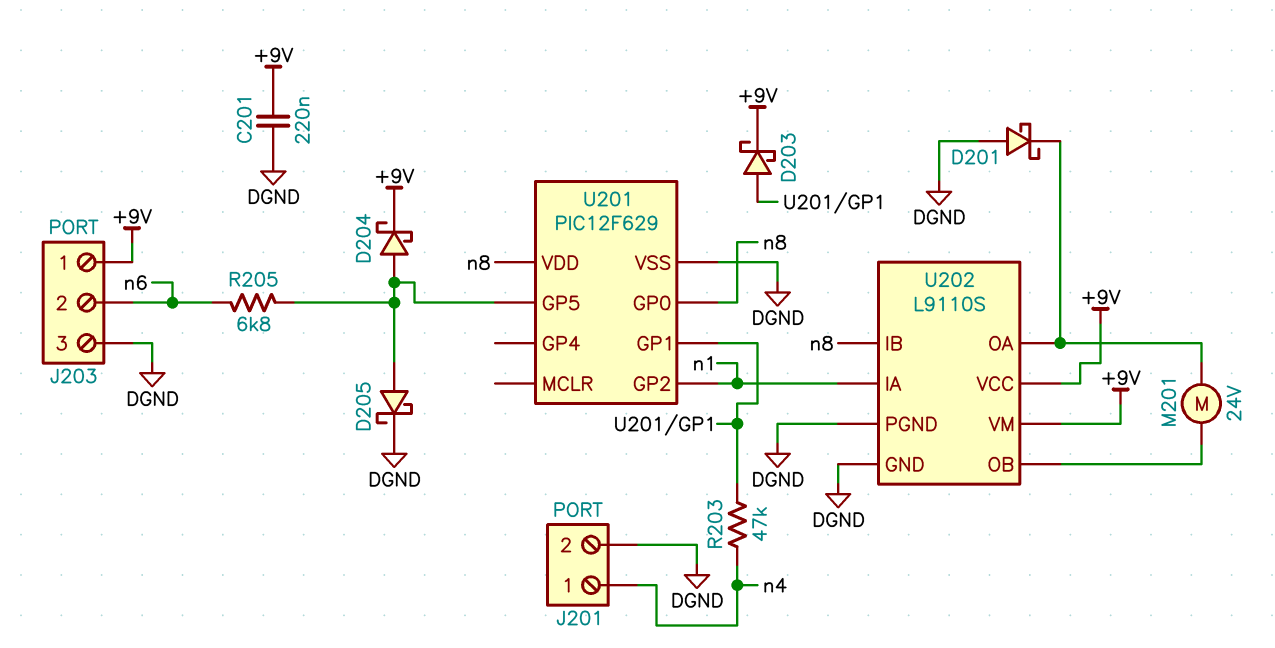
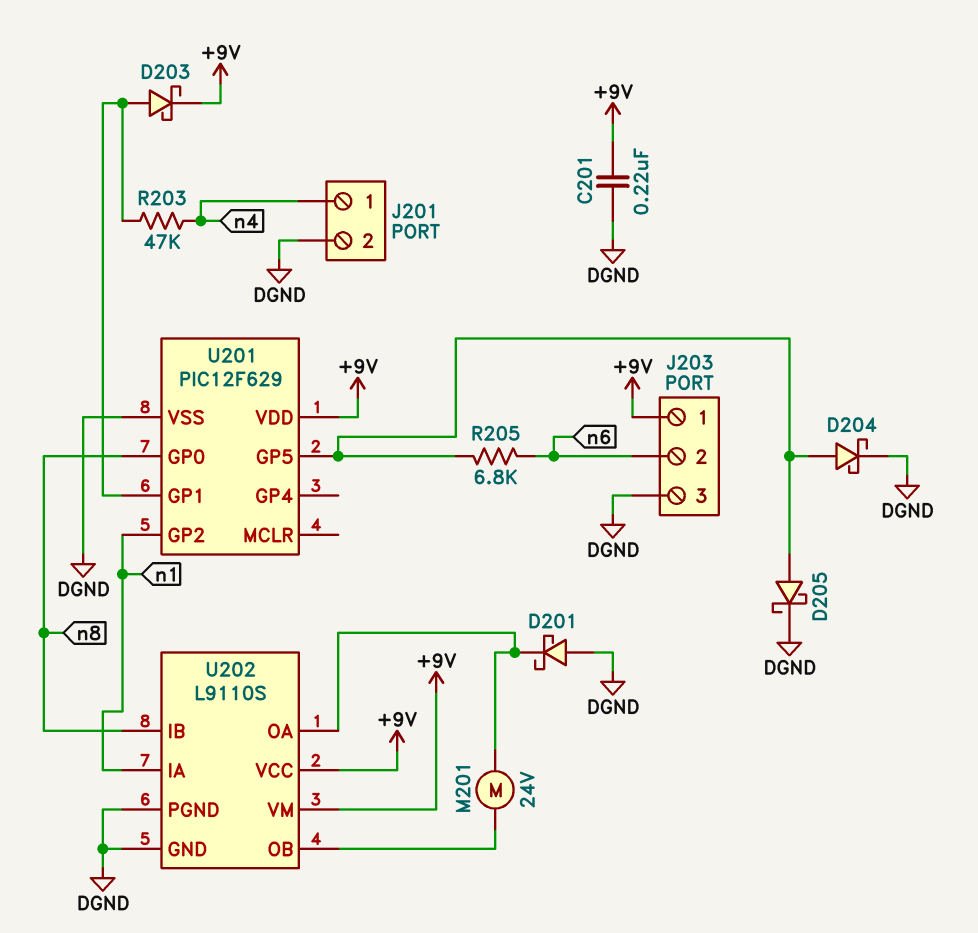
D204: schottky (A U201/GP5, K +9V) -> schottky (A U201/GP5, K DGND)
U201 pin VDD: n8 -> +9V

